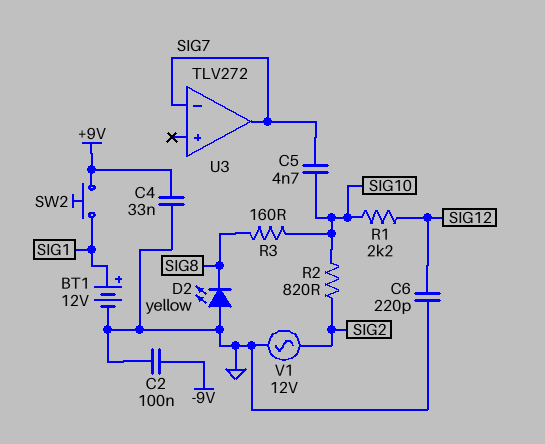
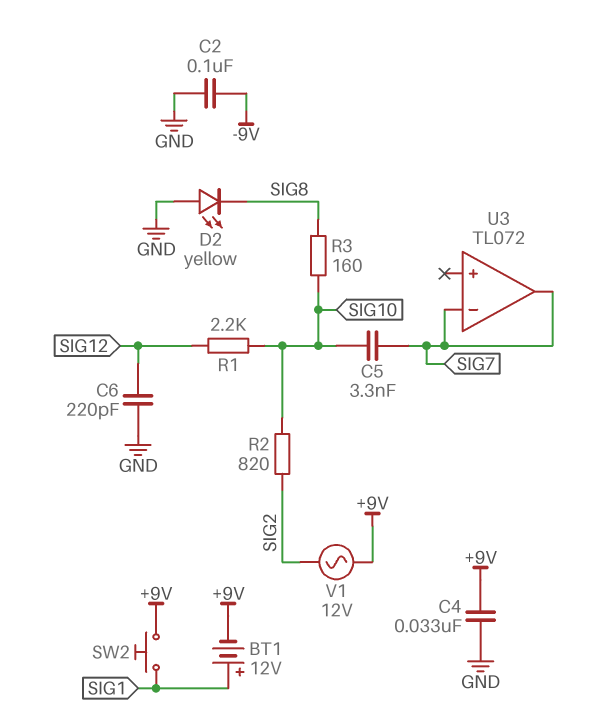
BT1: 12V (plus SIG1, minus GND) -> 12V (plus SIG1, minus +9V)
C5: 4.7nF (SIG7, SIG10) -> 3.3nF (SIG7, SIG10)
U3: TLV272 -> TL072
V1: AC 12V (GND, SIG2) -> AC 12V (+9V, SIG2)

